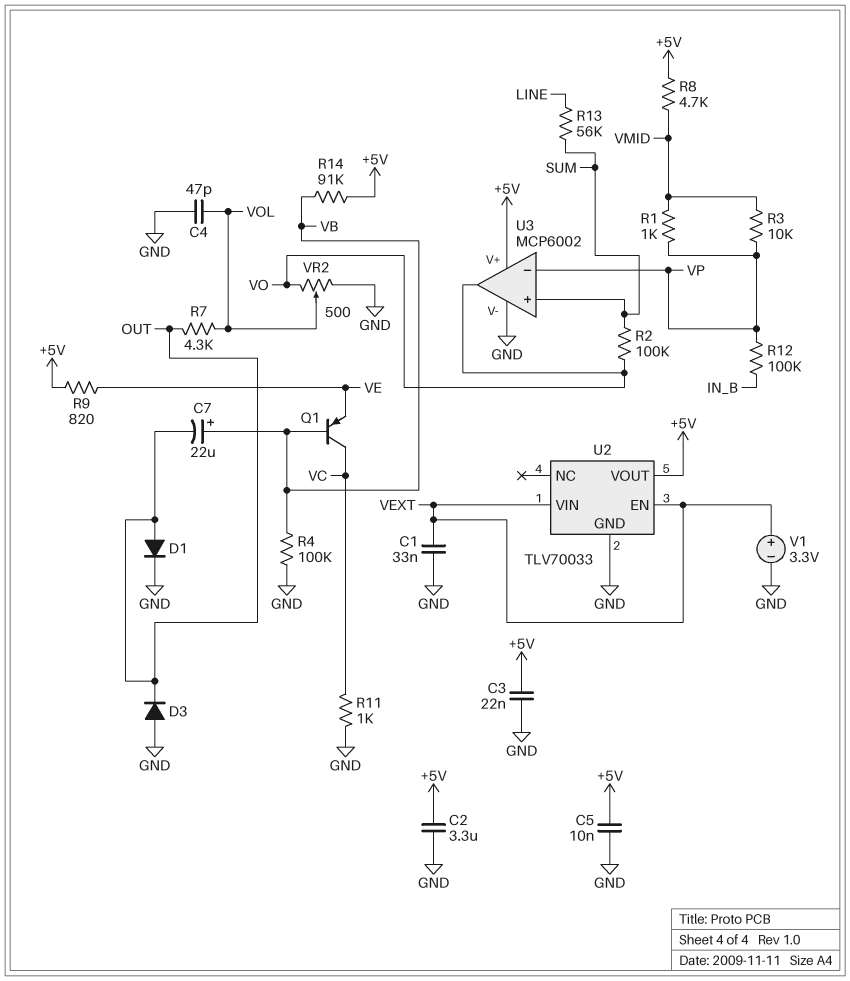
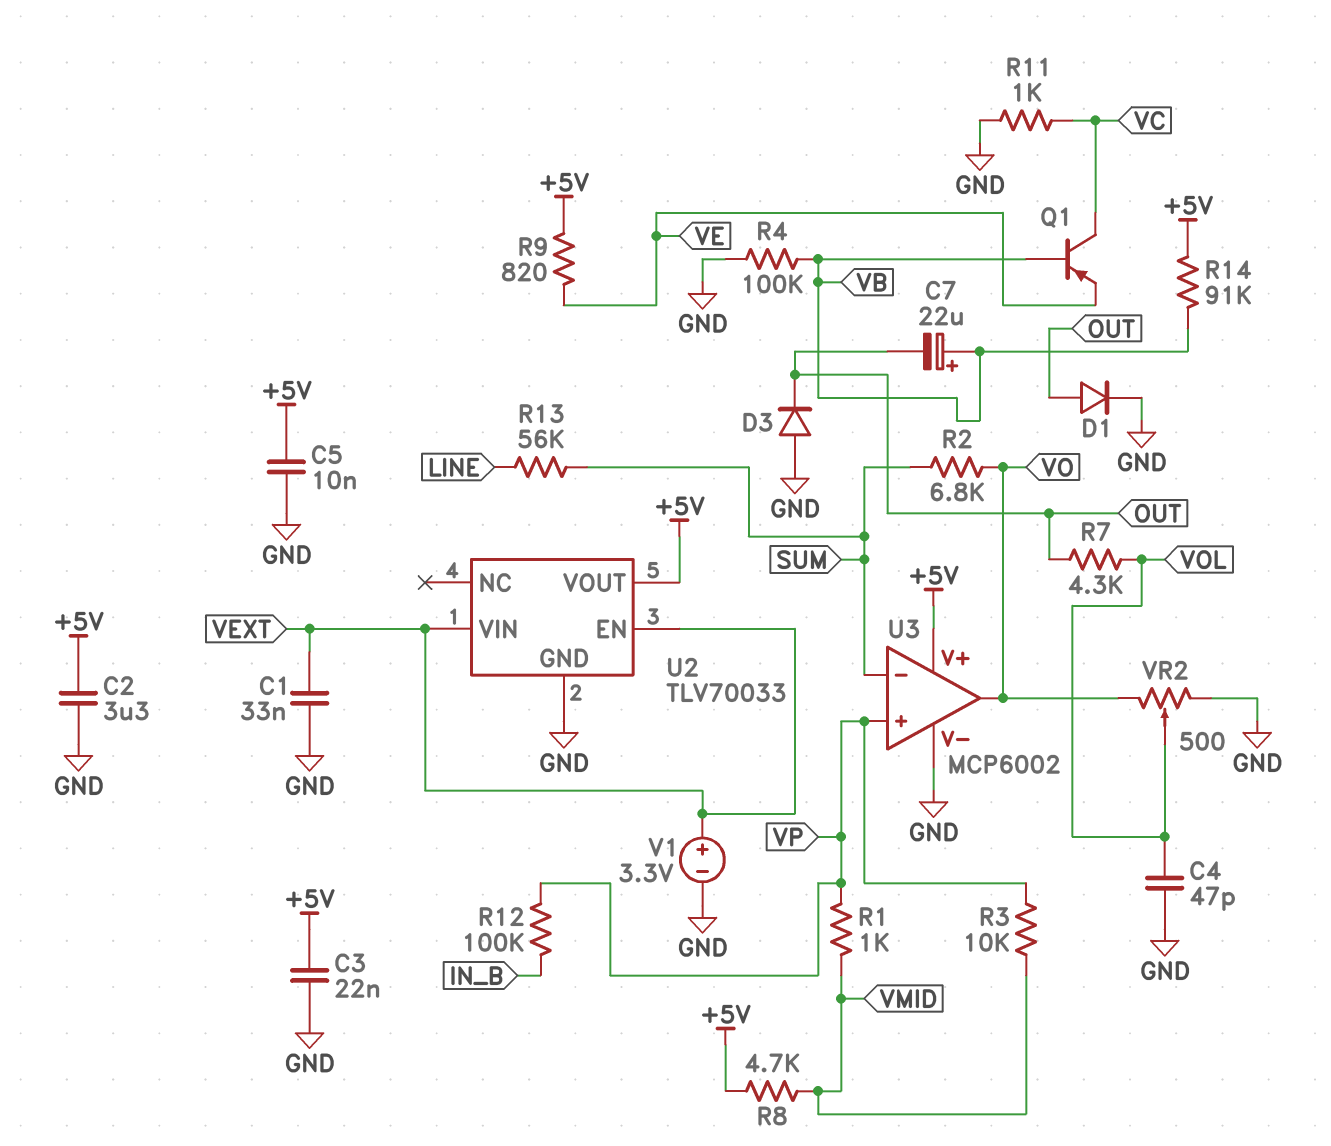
R2: 100k (SUM, VO) -> 6.8k (SUM, VO)
U3 pin in+: SUM -> VP
U3 pin in-: VP -> SUM

